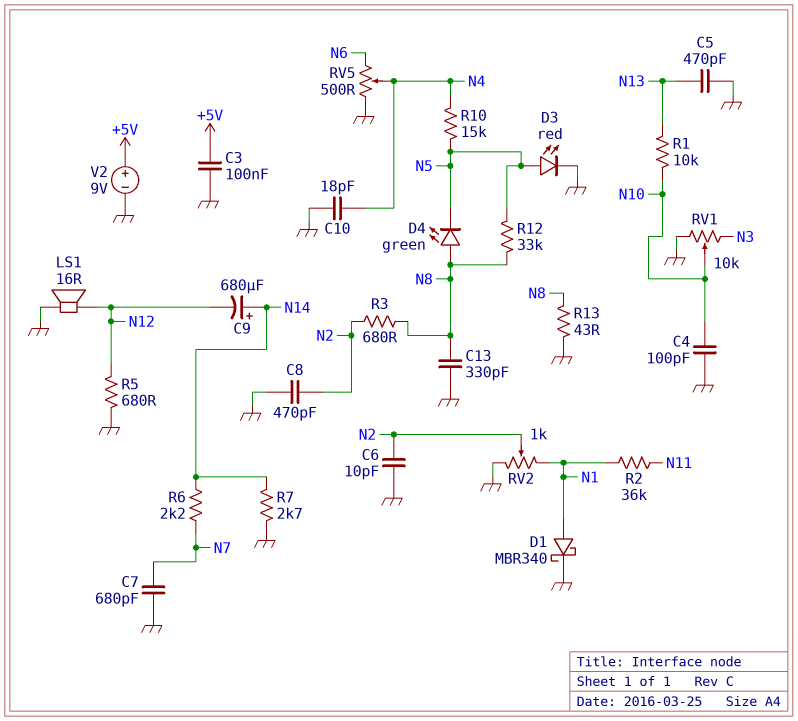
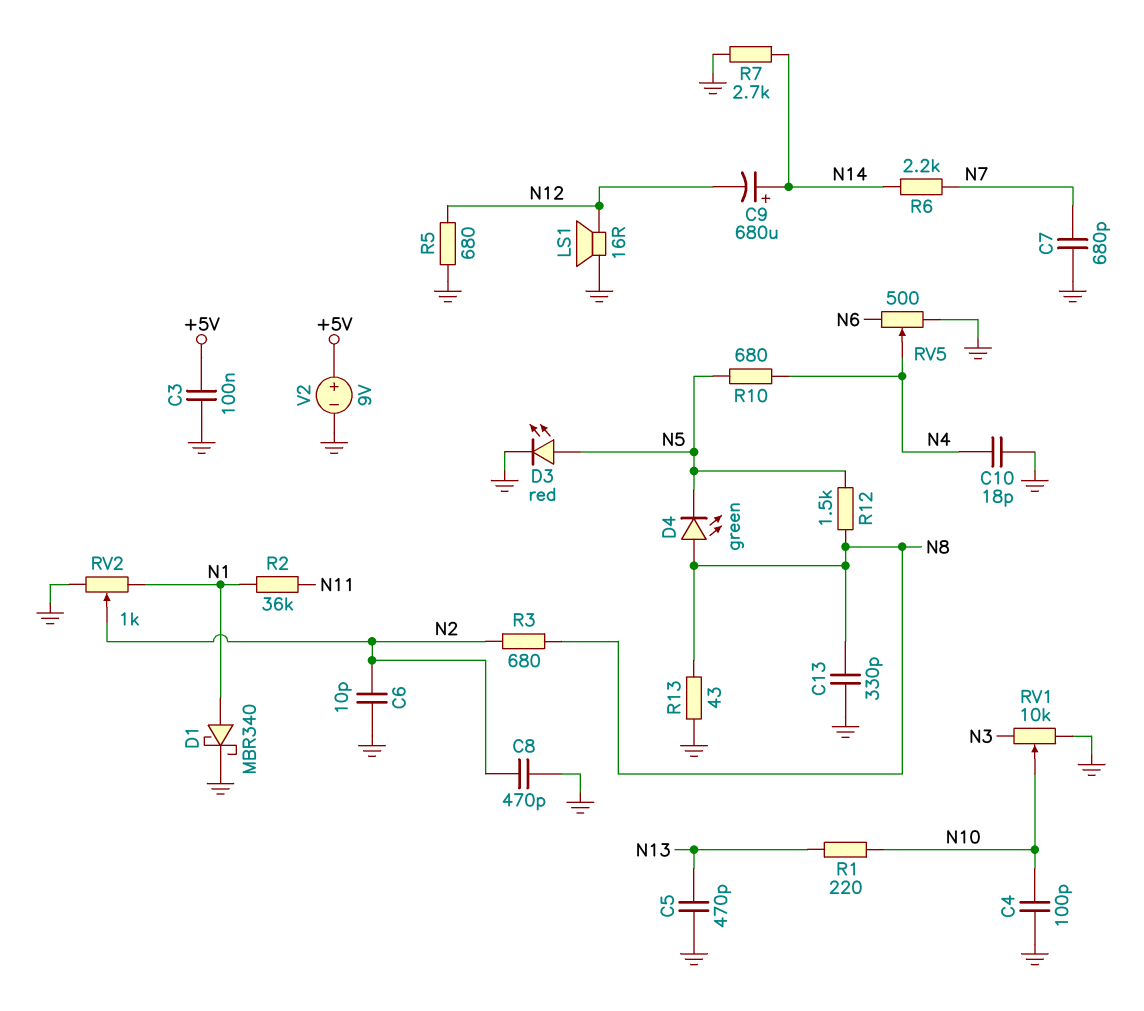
R1: 10k (N10, N13) -> 220 (N10, N13)
R10: 15k (N4, N5) -> 680 (N4, N5)
R12: 33k (N5, N8) -> 1.5k (N5, N8)

